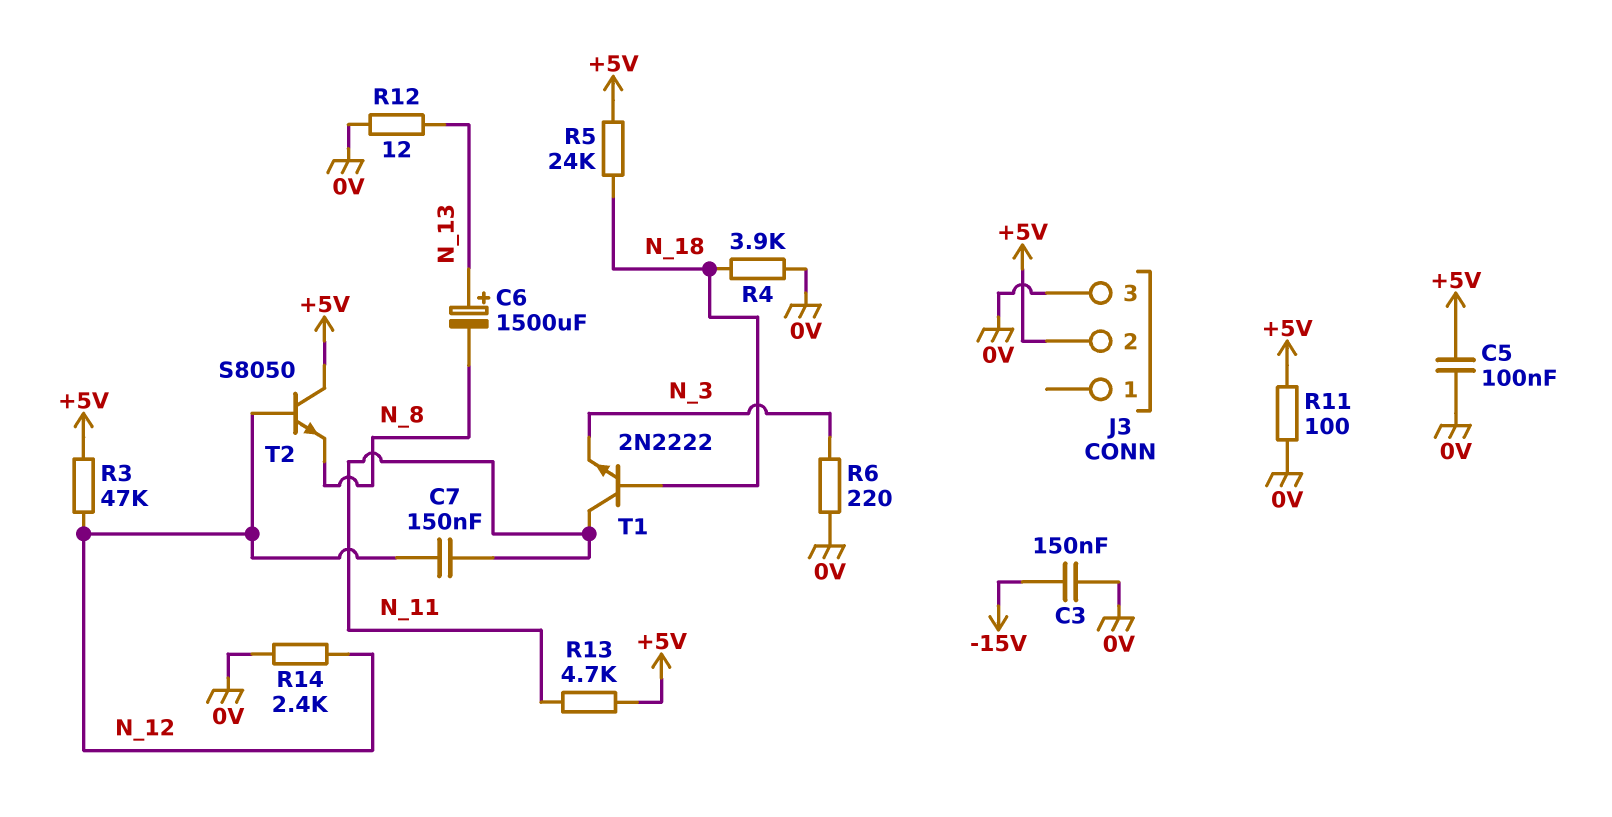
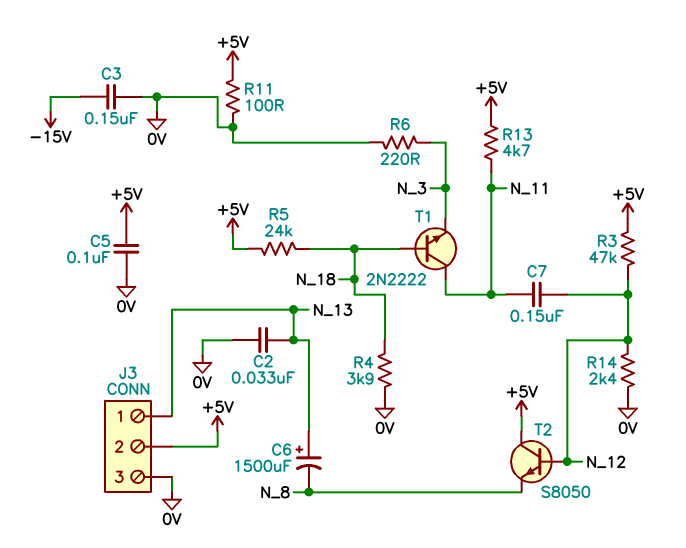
C2: none -> 33nF (0V, N_13)
J3 pin 1: none -> N_13
R12: 12 (0V, N_13) -> none

